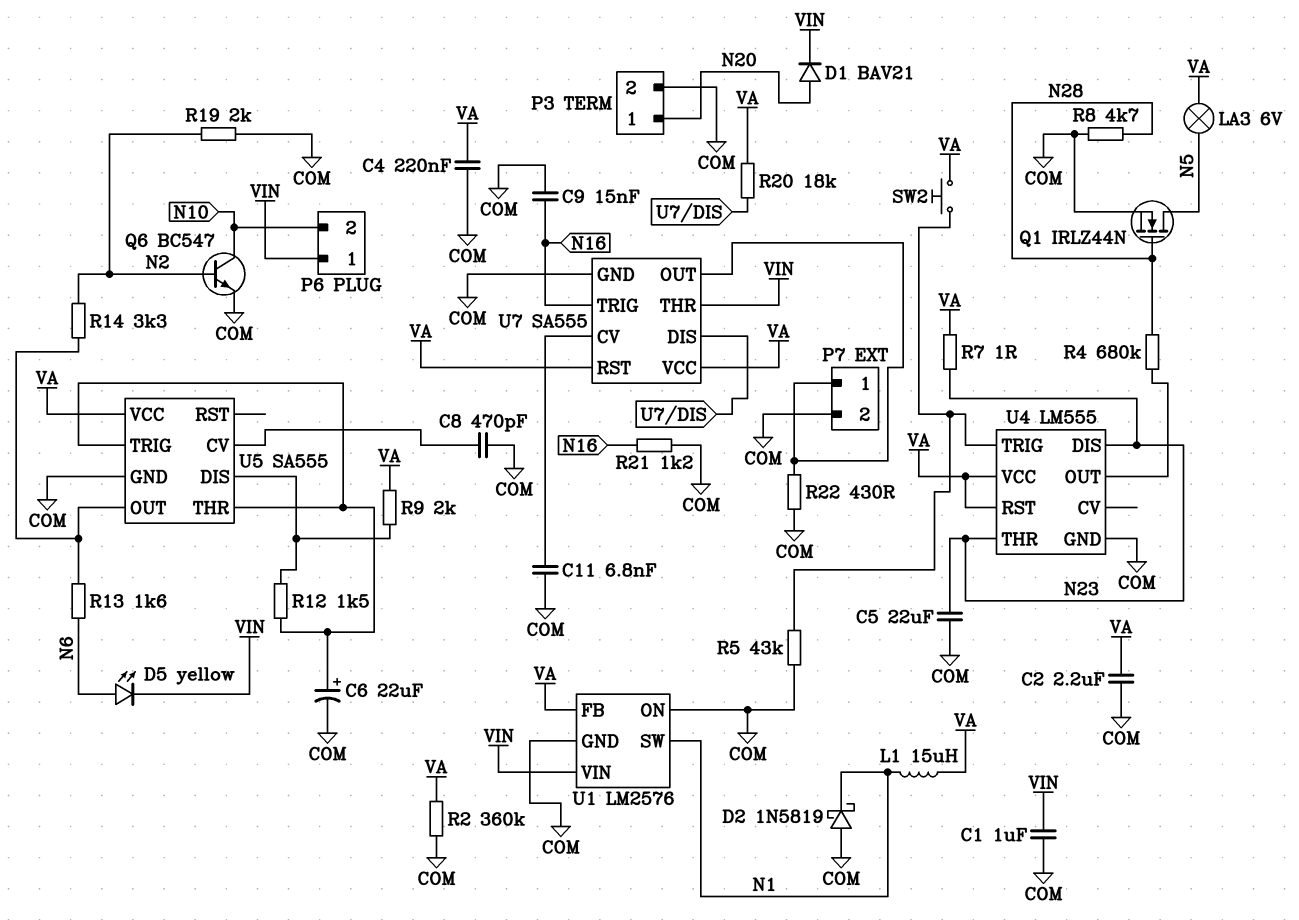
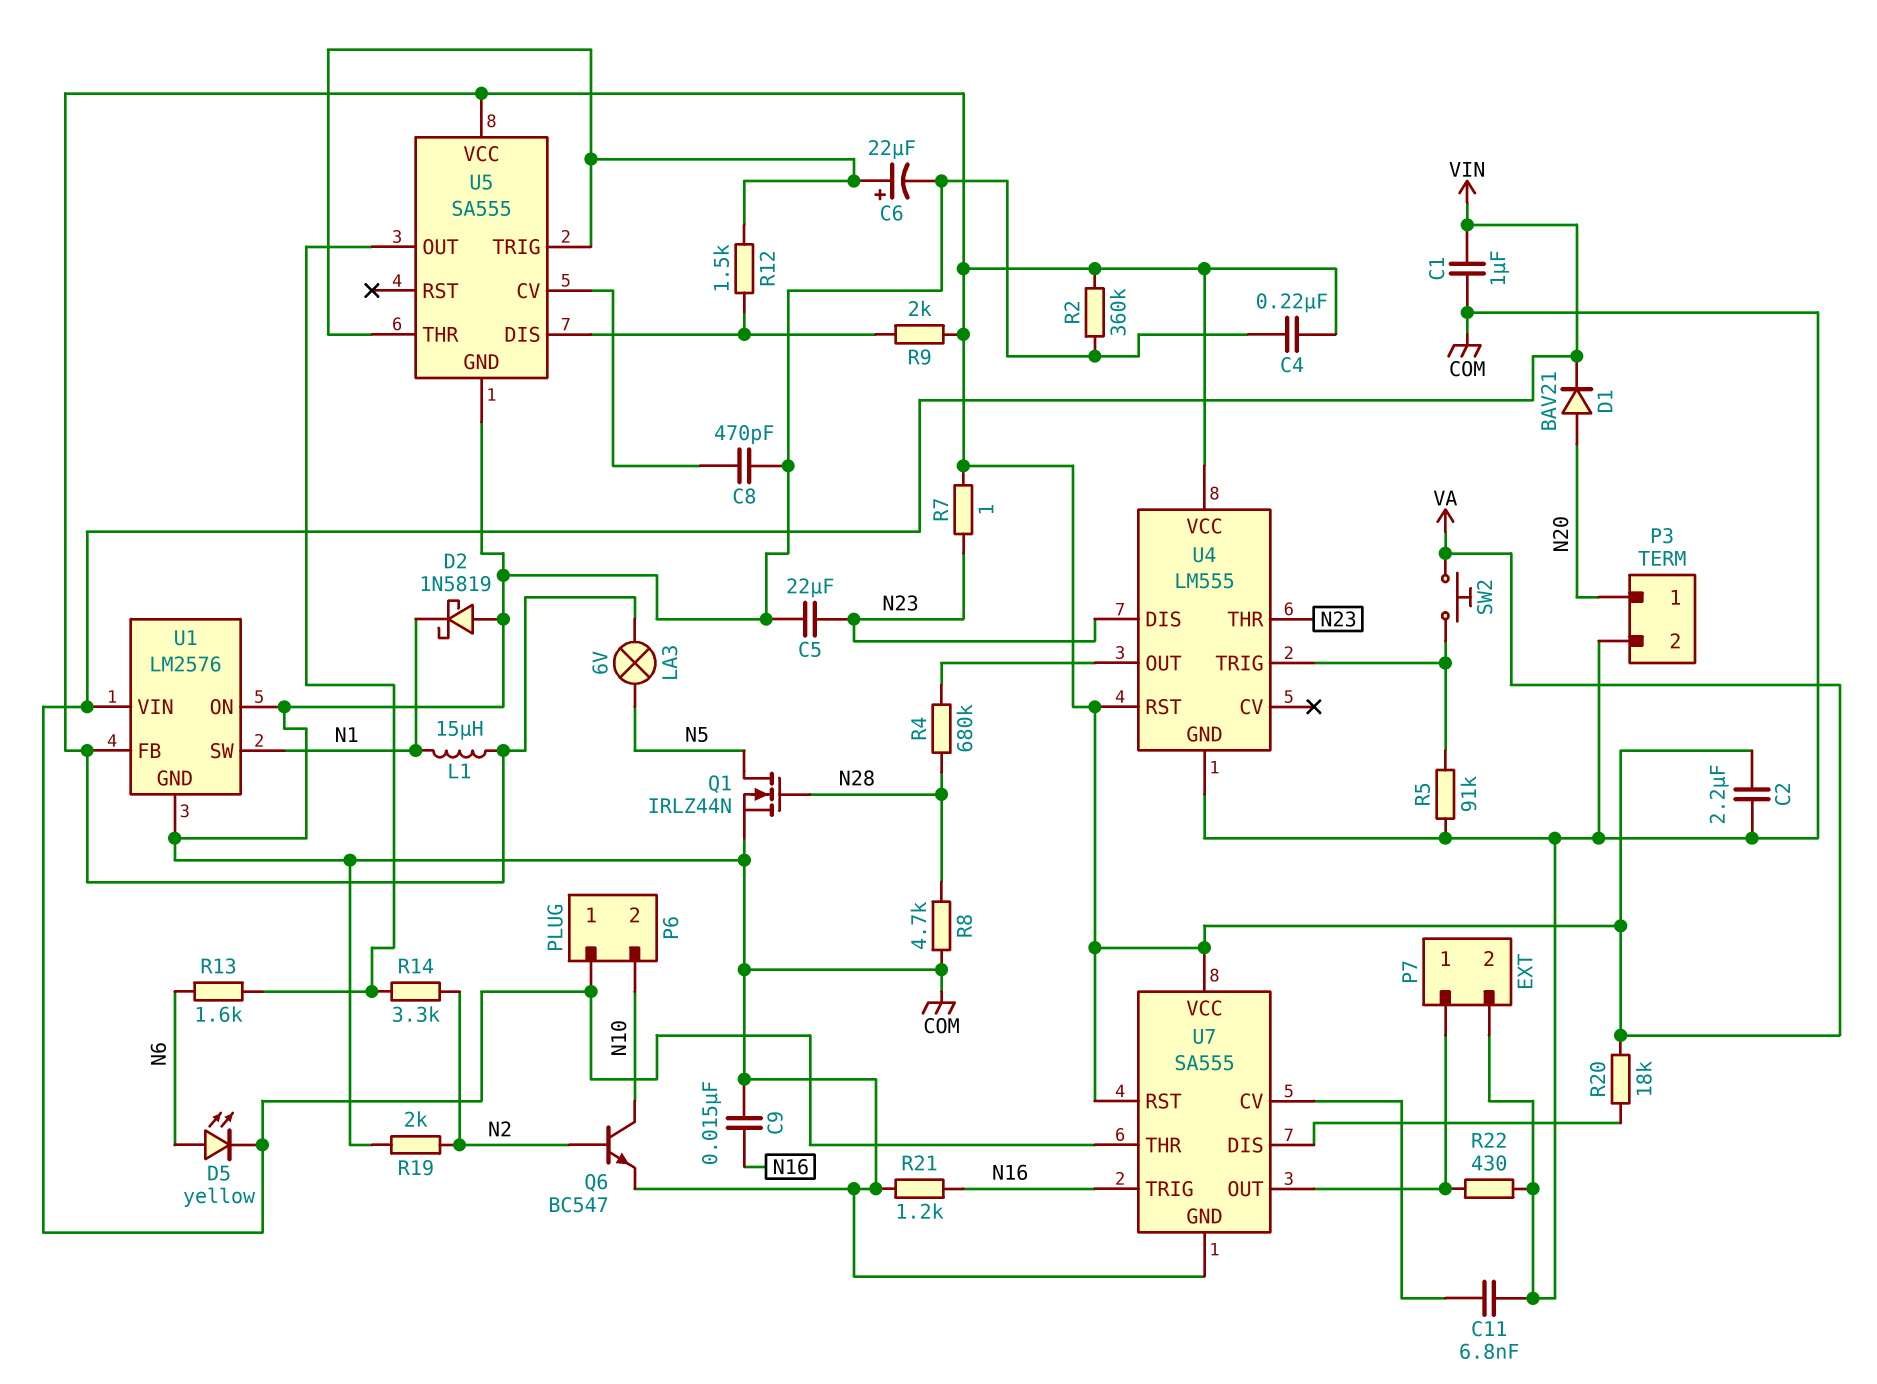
R5: 43k (COM, U4/TRIG) -> 91k (COM, U4/TRIG)

